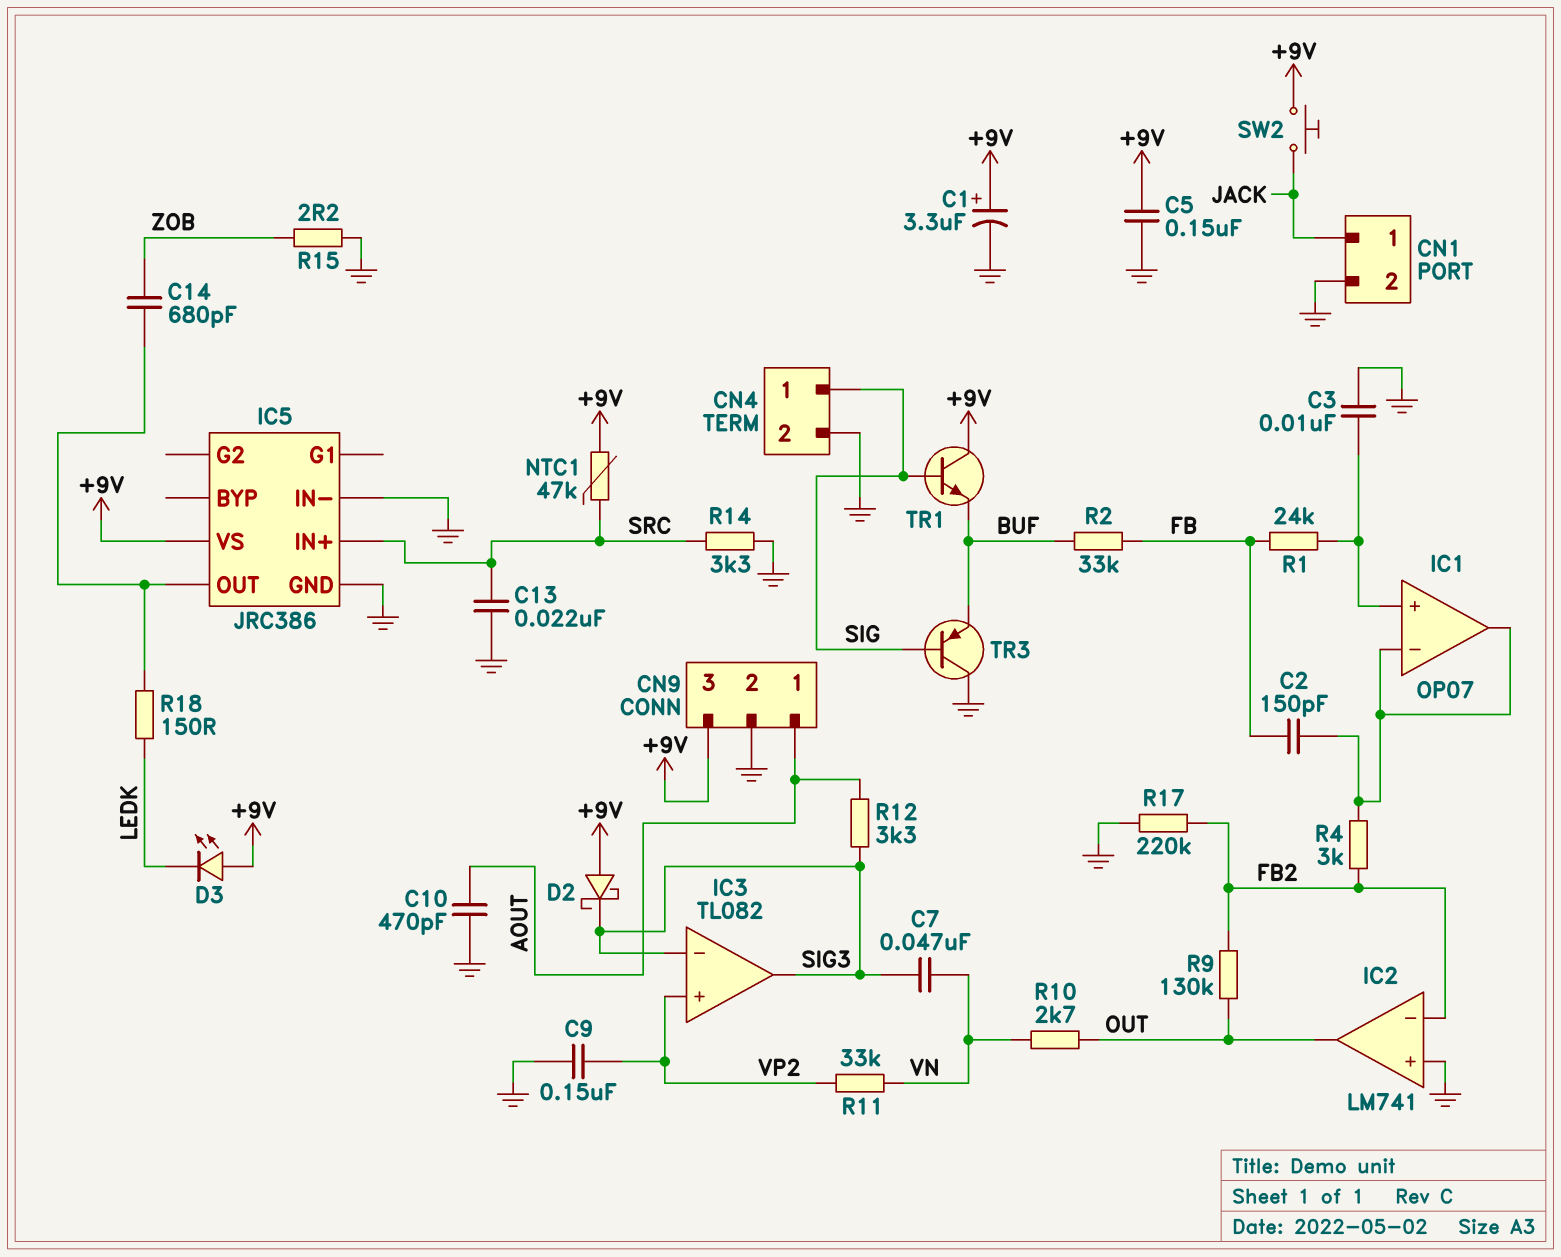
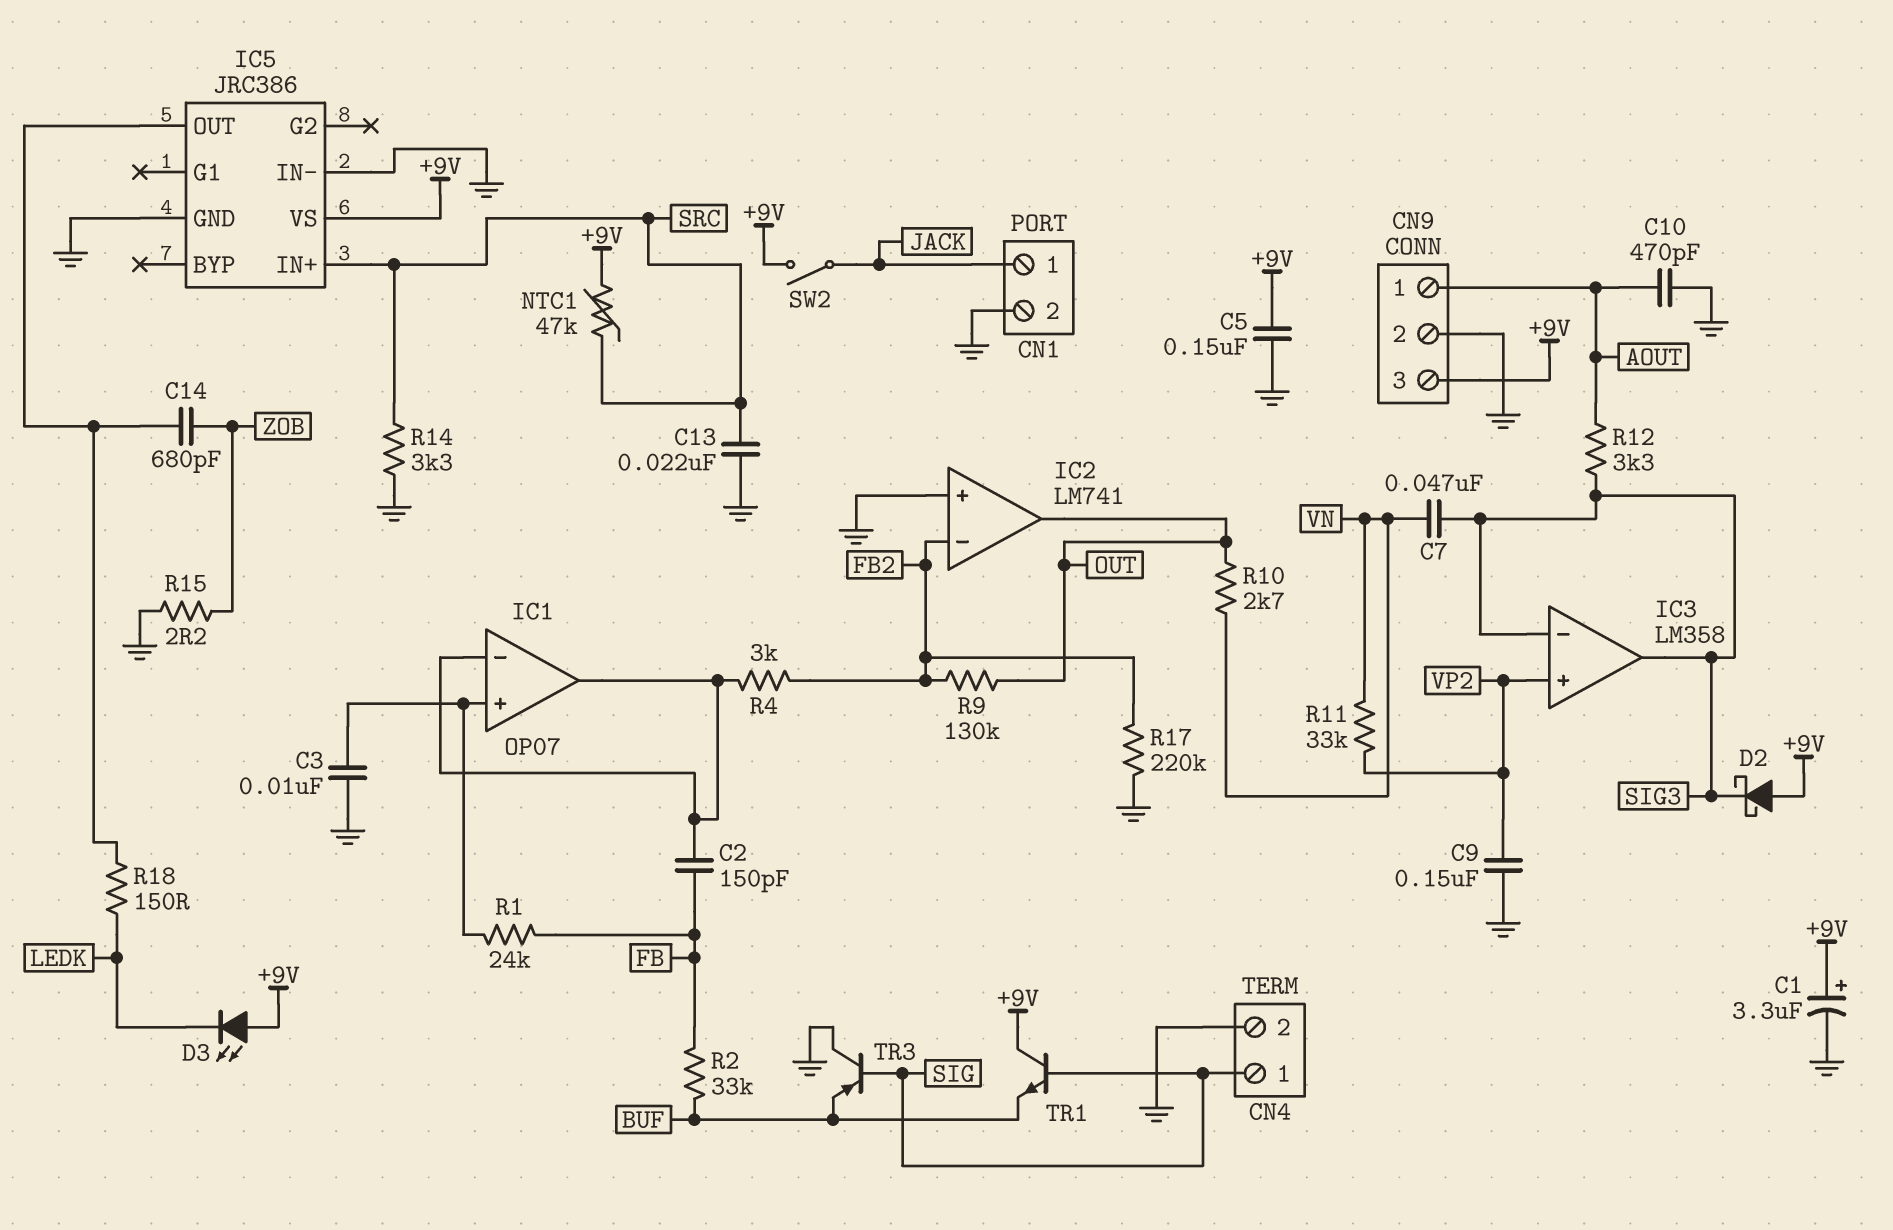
IC3: TL082 -> LM358
SW2: button (+9V, JACK) -> switch (+9V, JACK)

